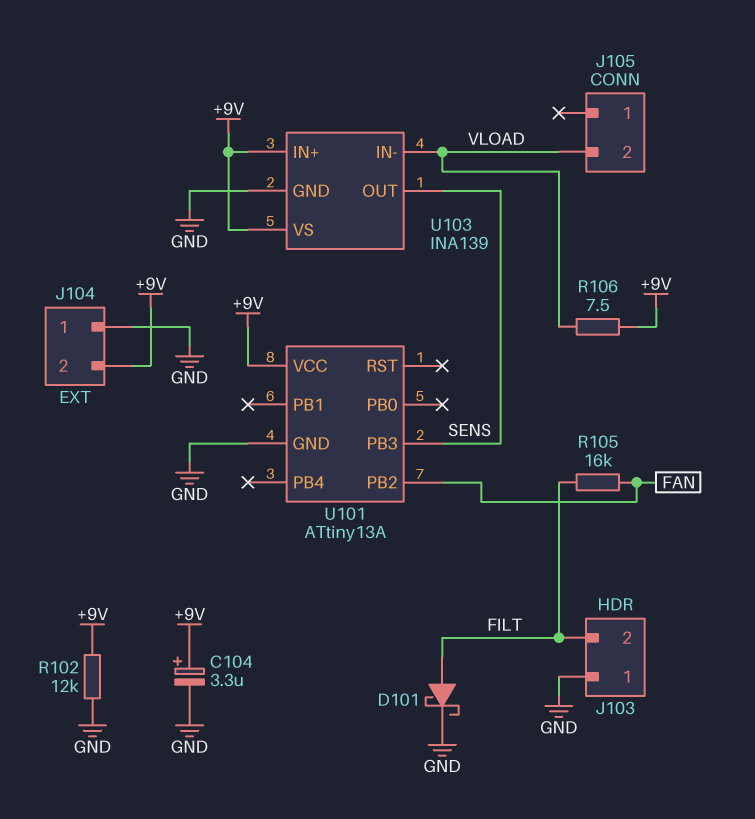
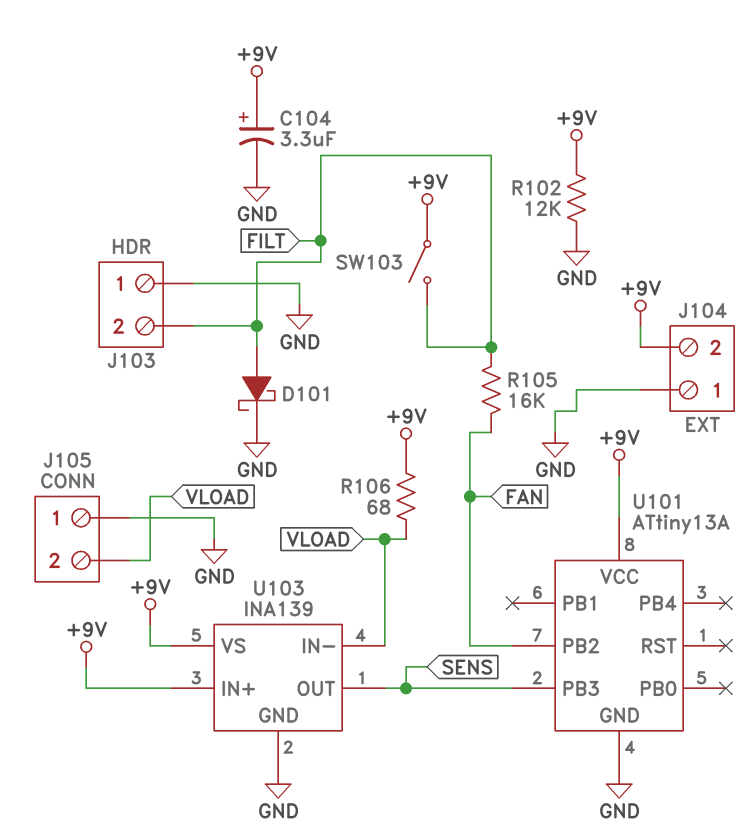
J105 pin 1: none -> GND
R106: 7.5 (+9V, VLOAD) -> 68 (+9V, VLOAD)
SW103: none -> switch (+9V, FILT)

